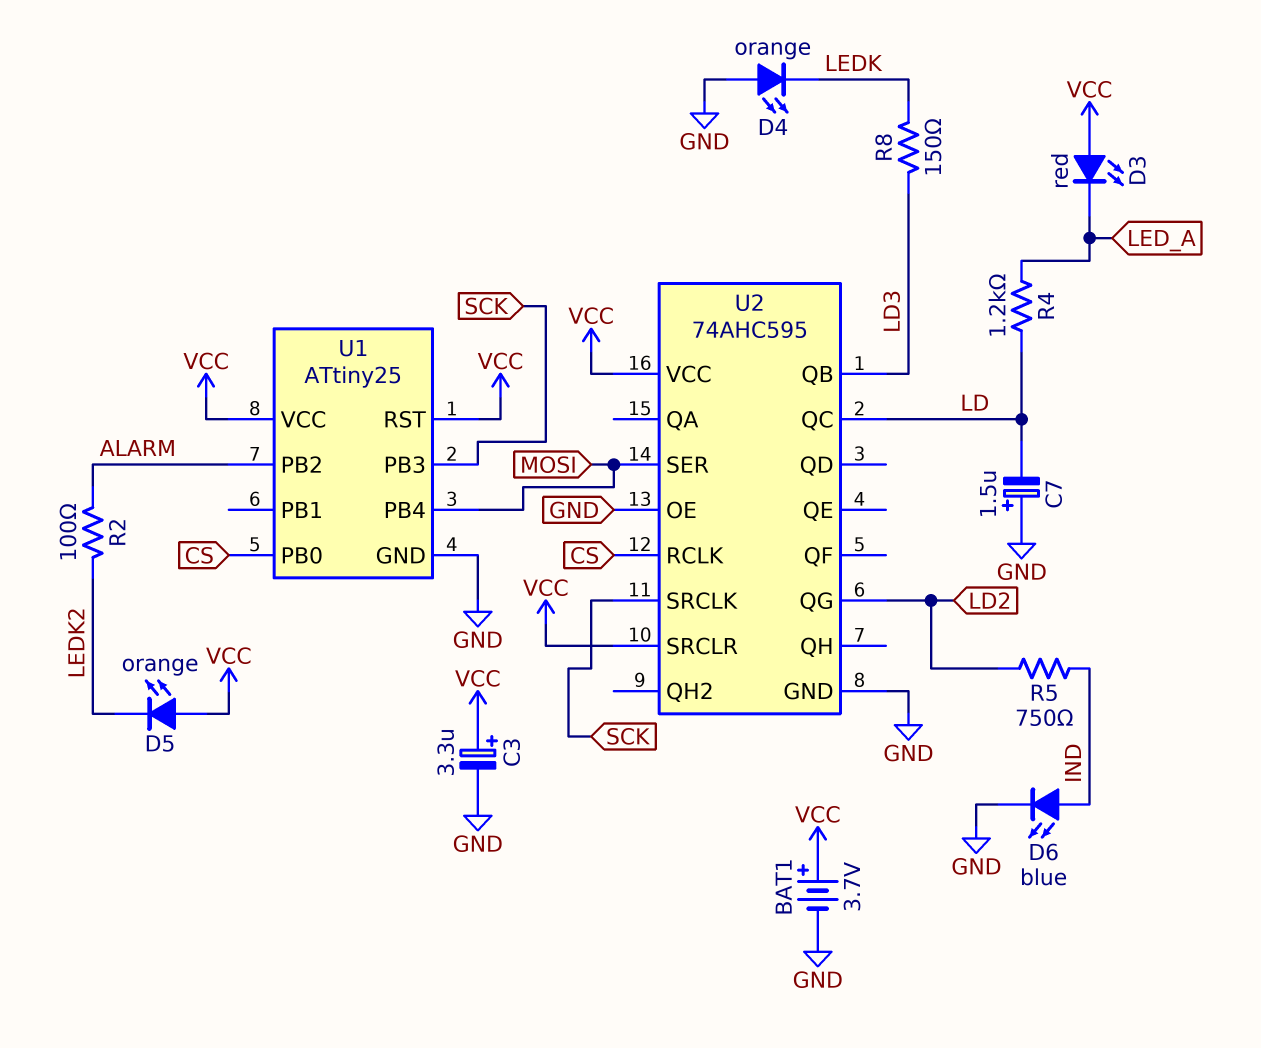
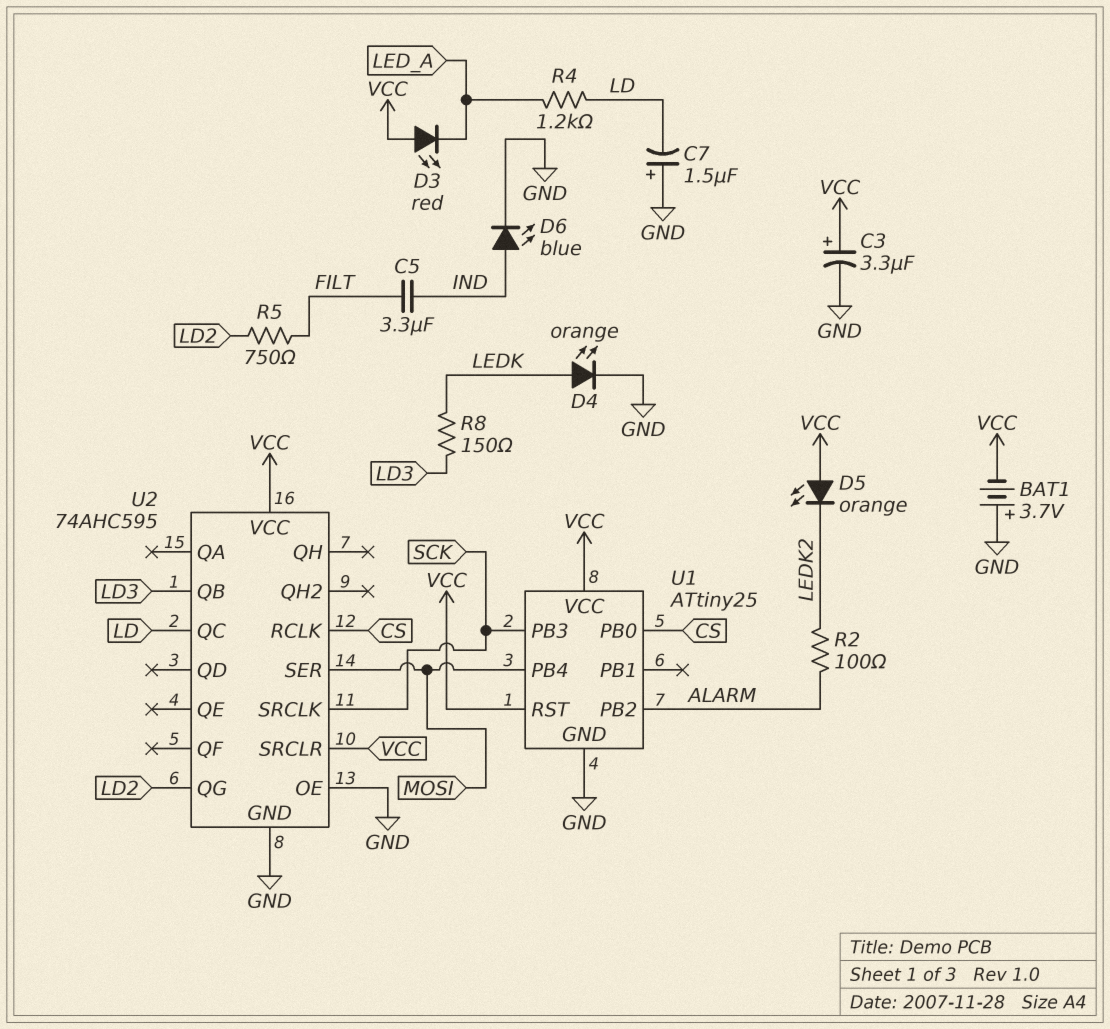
BAT1: 3.7V (plus VCC, minus GND) -> 3.7V (plus GND, minus VCC)
C5: none -> 3.3uF (FILT, IND)
D4: LED orange (A GND, K LEDK) -> LED orange (A LEDK, K GND)
R5: 750 (IND, LD2) -> 750 (FILT, LD2)

